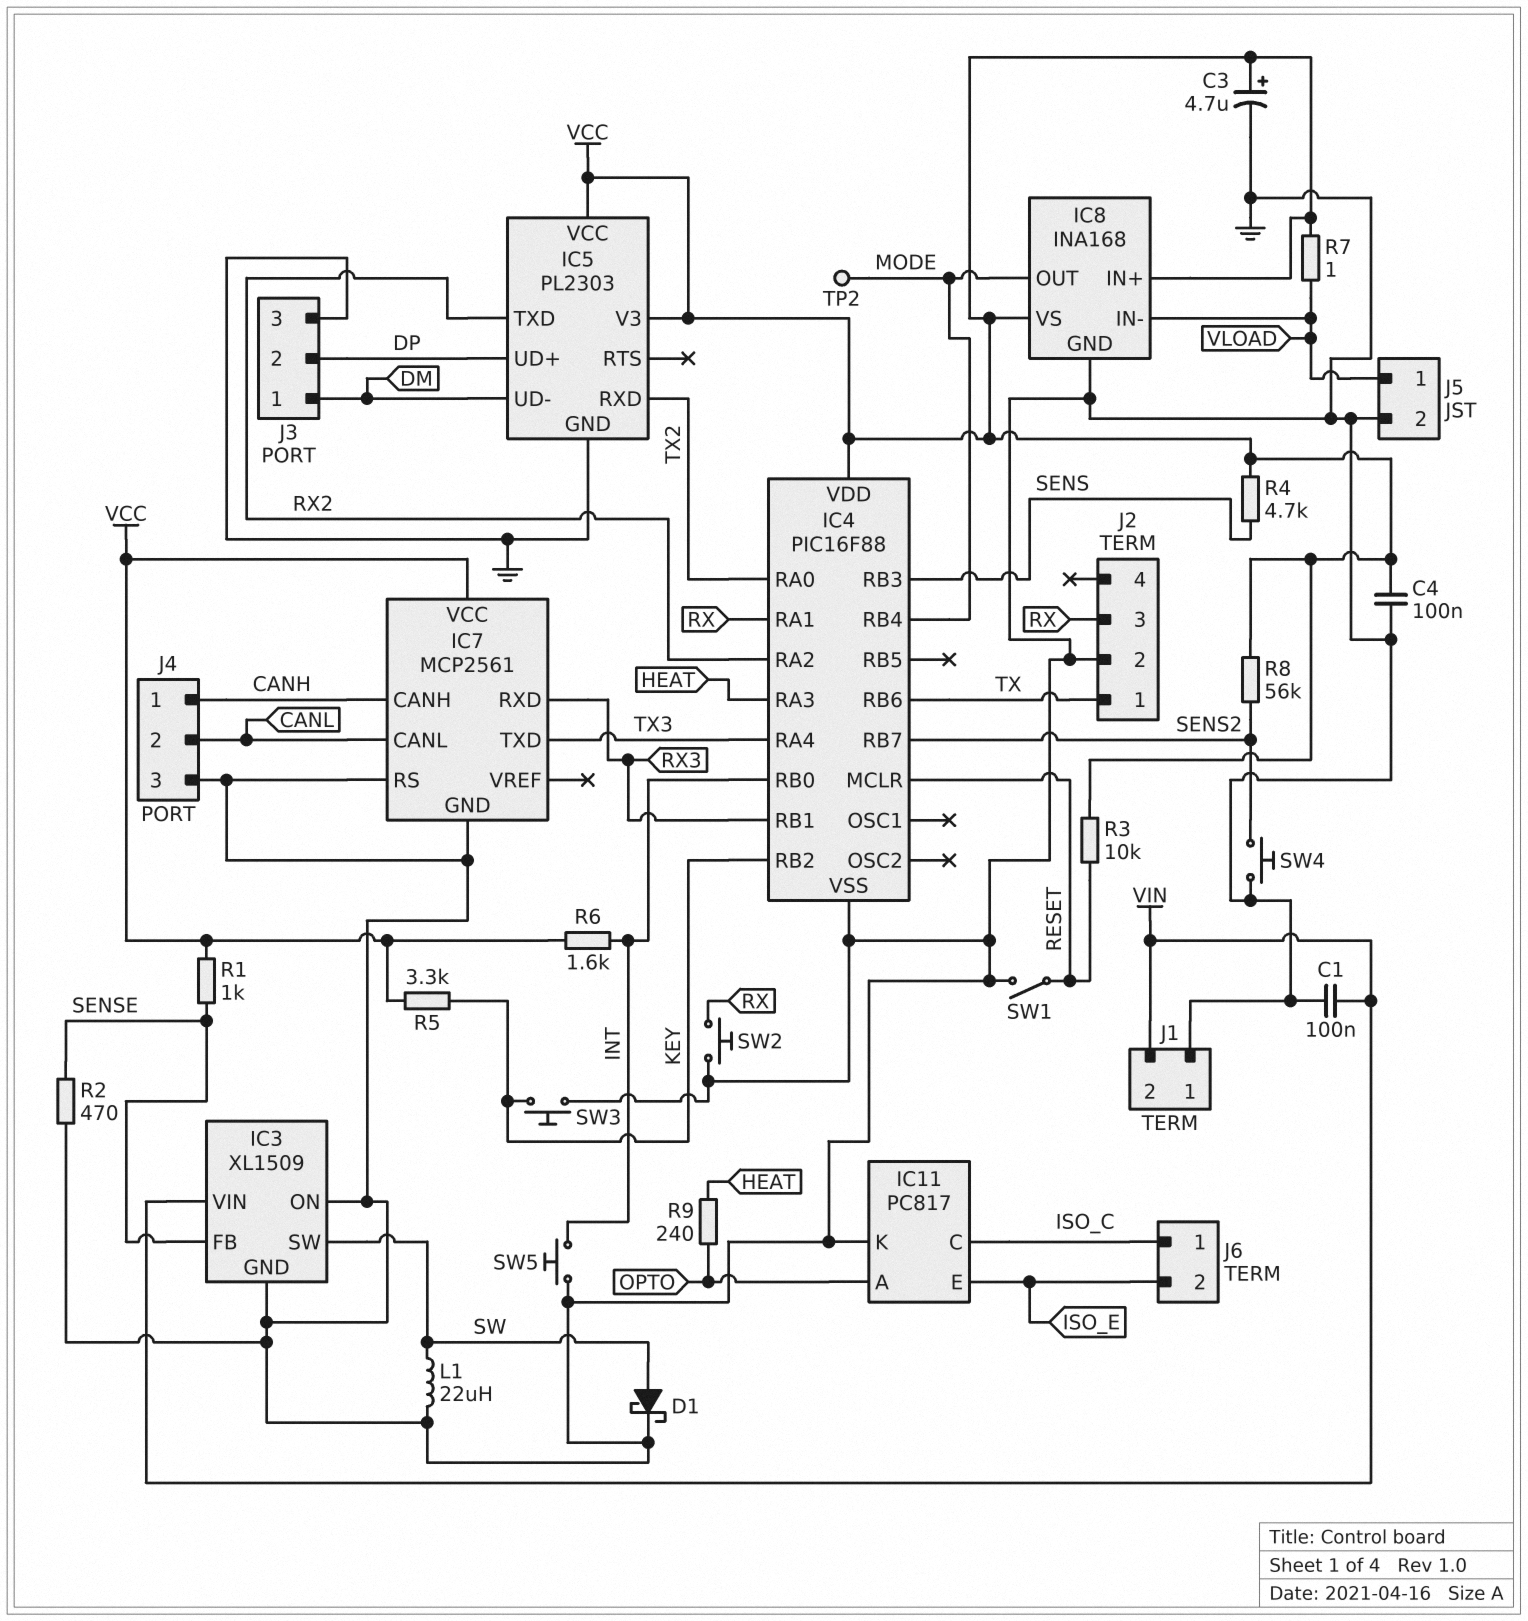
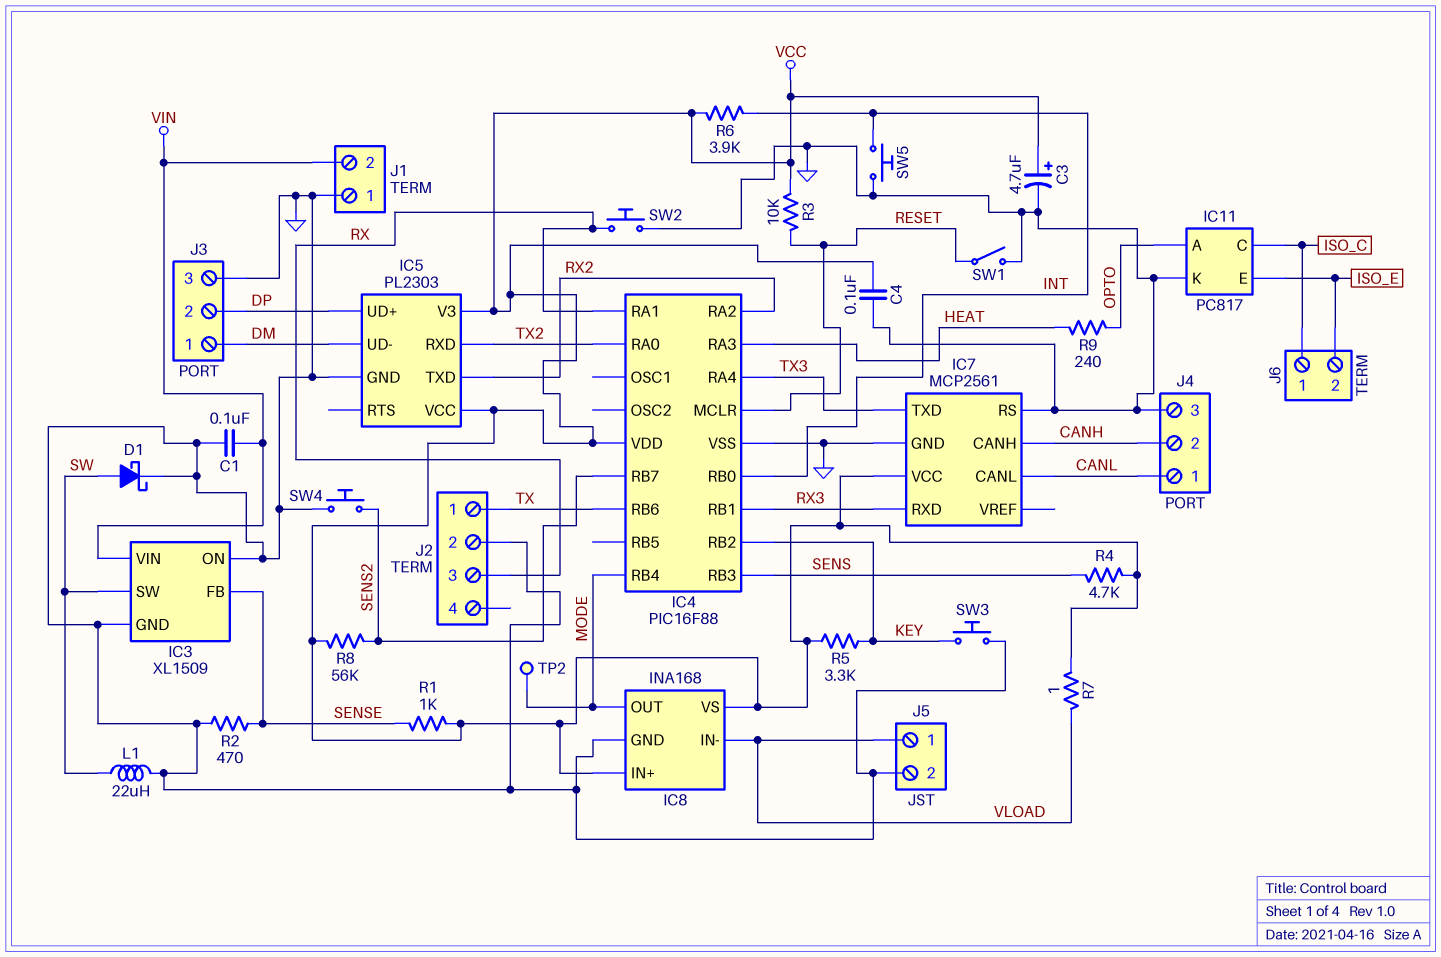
J4 pin 1: CANH -> CANL
J4 pin 2: CANL -> CANH
R6: 1.6k (INT, VCC) -> 3.9k (INT, VCC)

